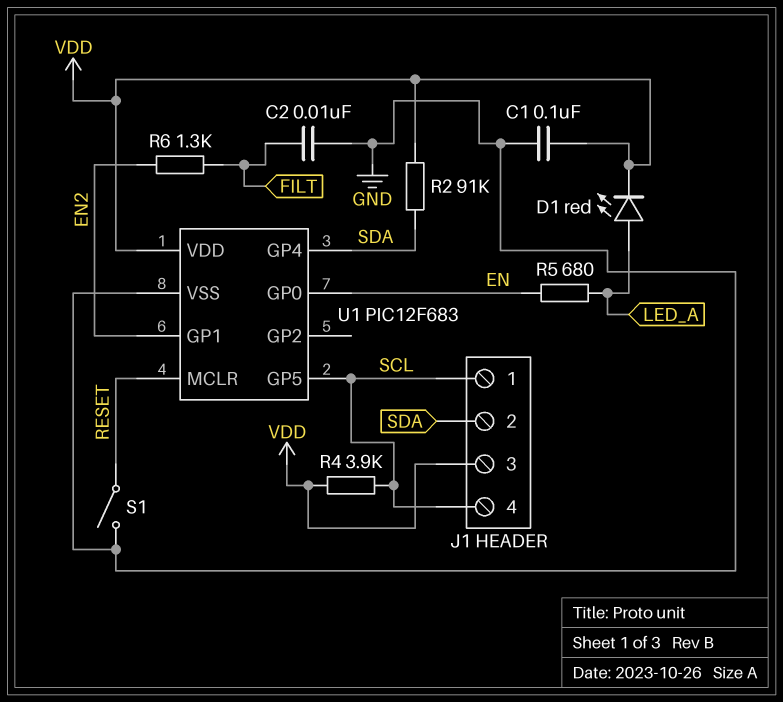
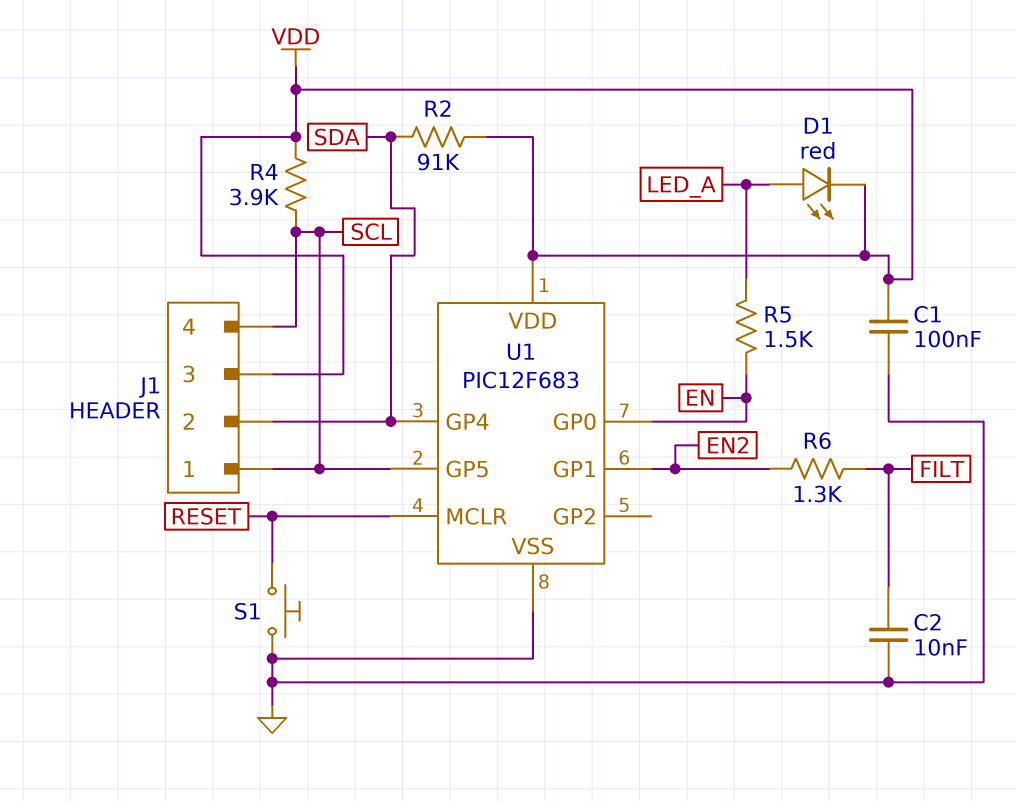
R5: 680 (EN, LED_A) -> 1.5k (EN, LED_A)
S1: switch (GND, RESET) -> button (GND, RESET)

